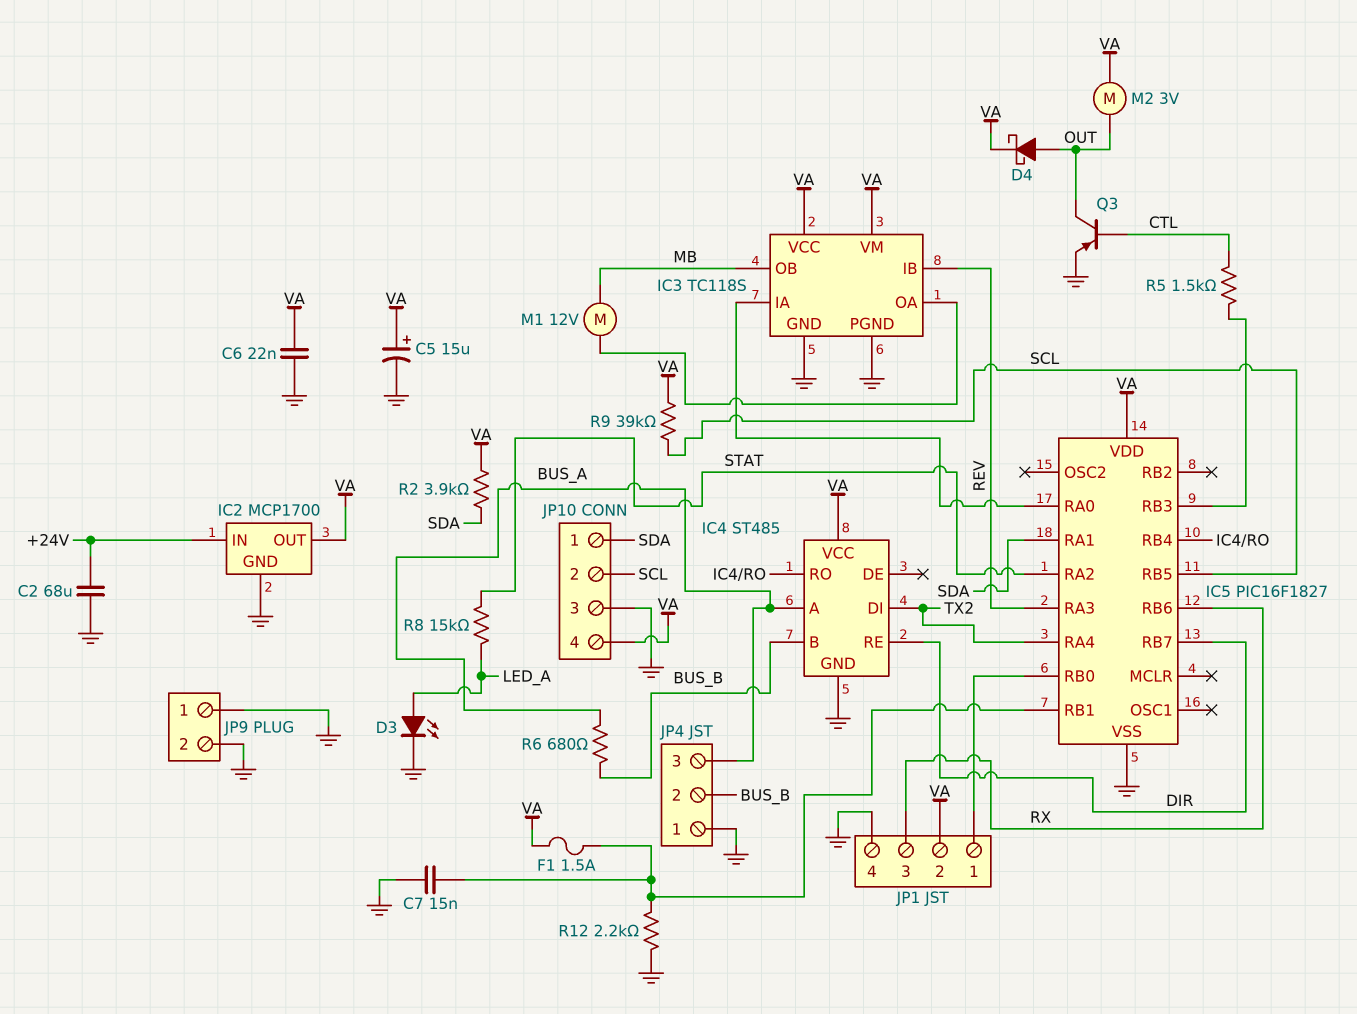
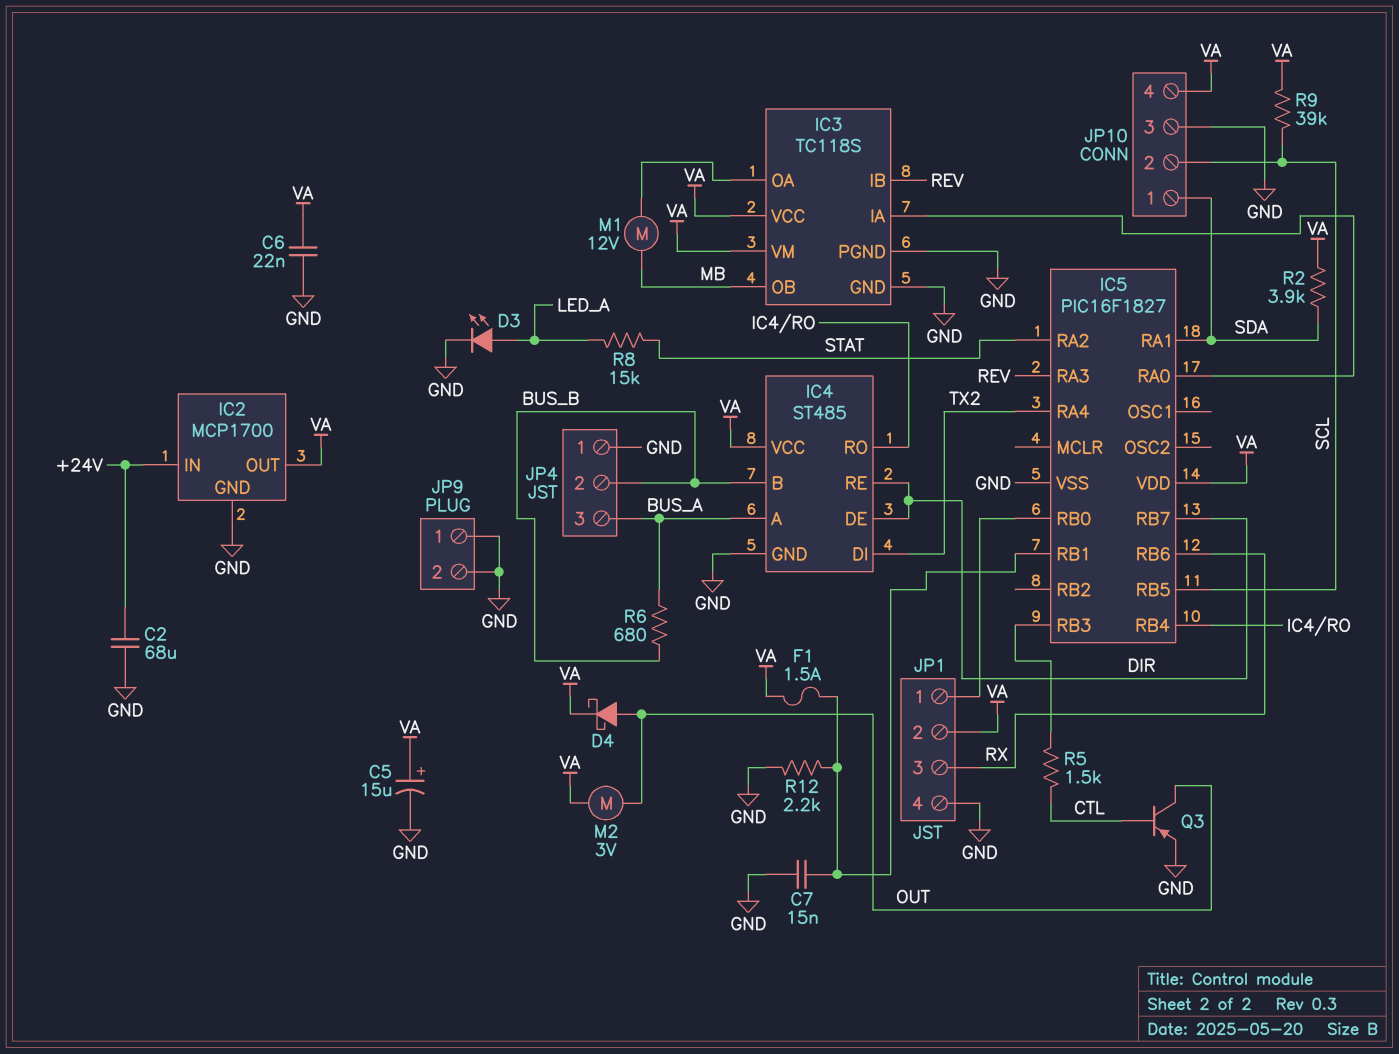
IC4 pin DE: none -> DIR

